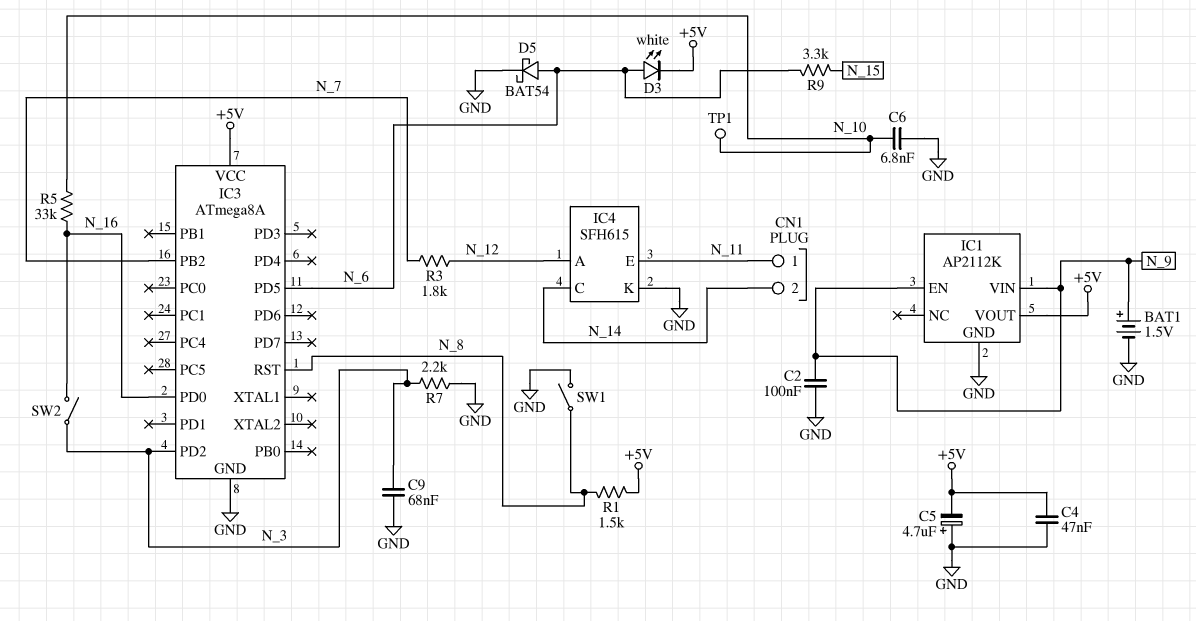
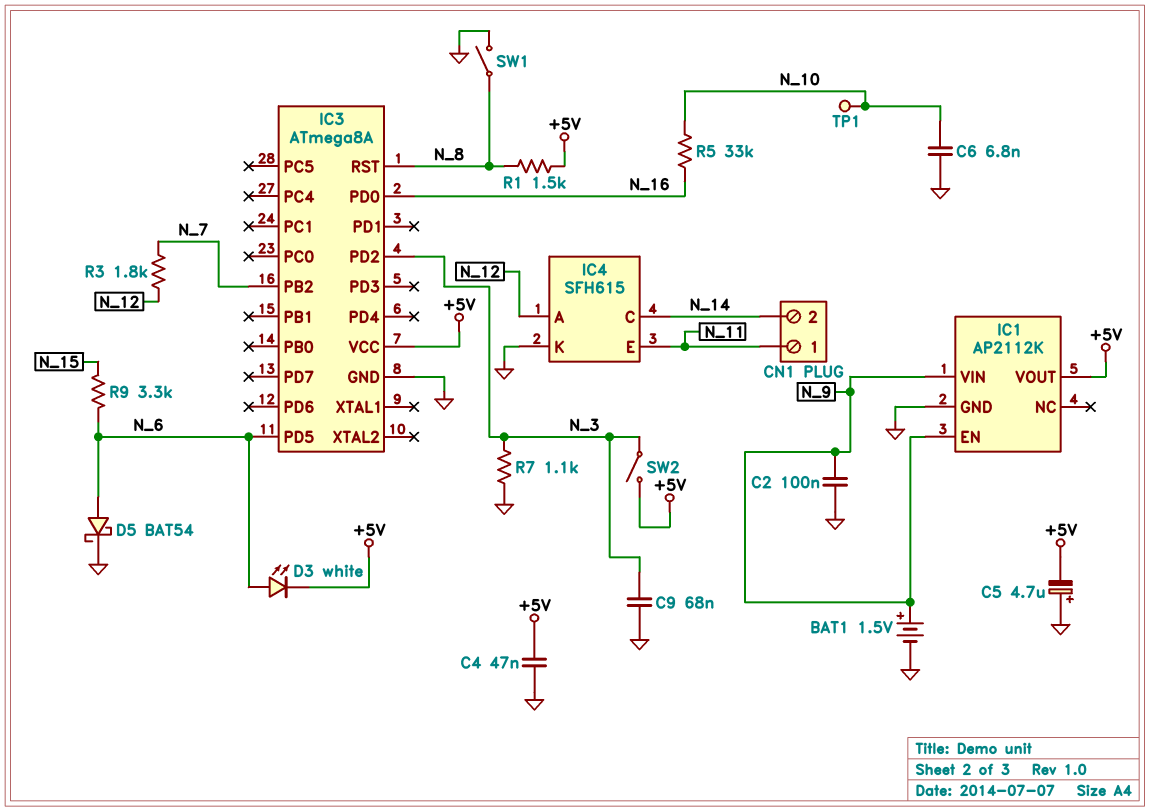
R7: 2.2k (GND, N_3) -> 1.1k (GND, N_3)
SW2: switch (N_3, N_16) -> switch (+5V, N_3)

